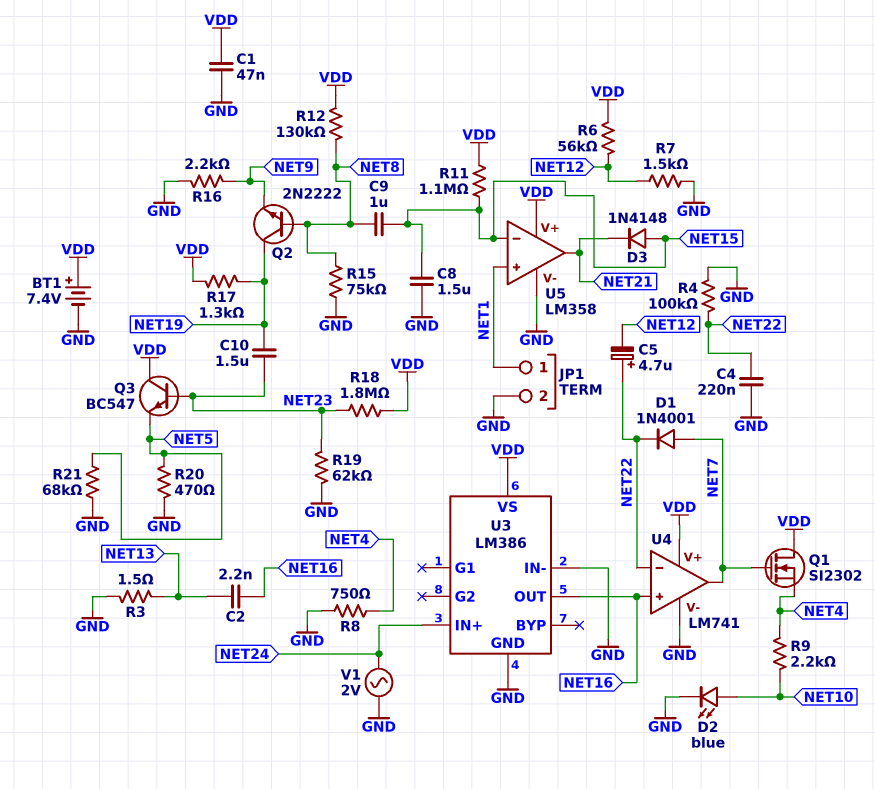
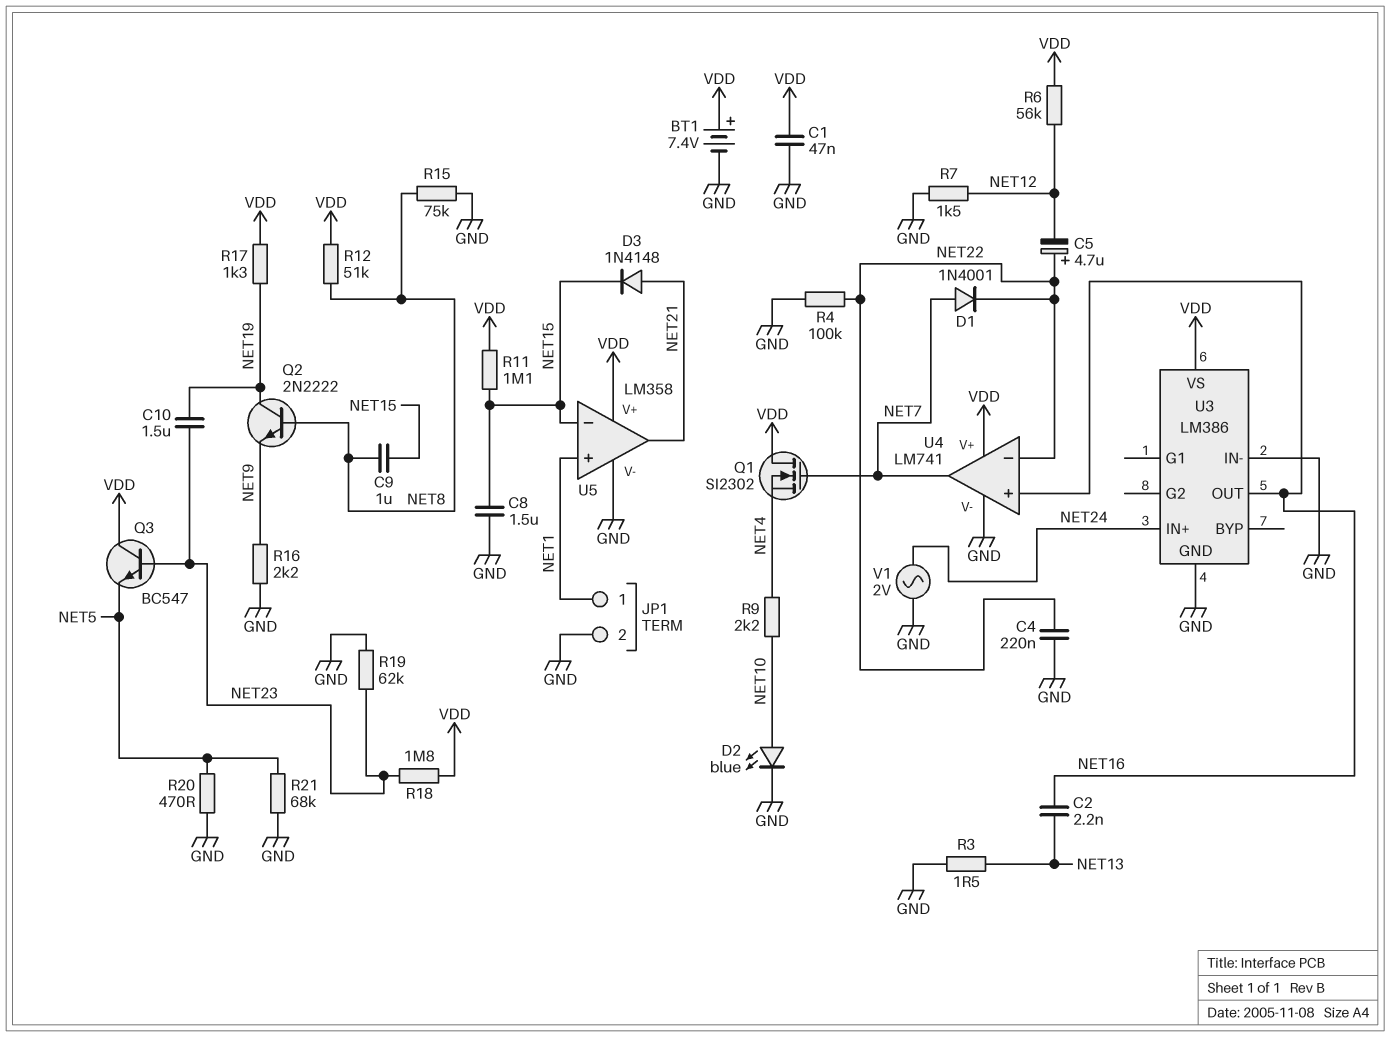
D3: diode 1N4148 (A NET15, K NET21) -> diode 1N4148 (A NET21, K NET15)
R8: 750 (GND, NET4) -> none
R12: 130k (NET8, VDD) -> 51k (NET8, VDD)

